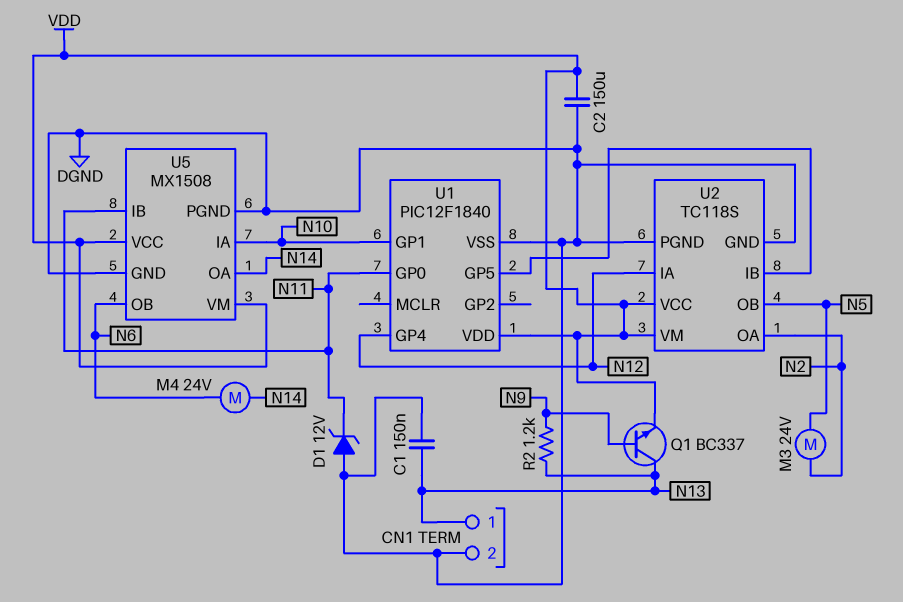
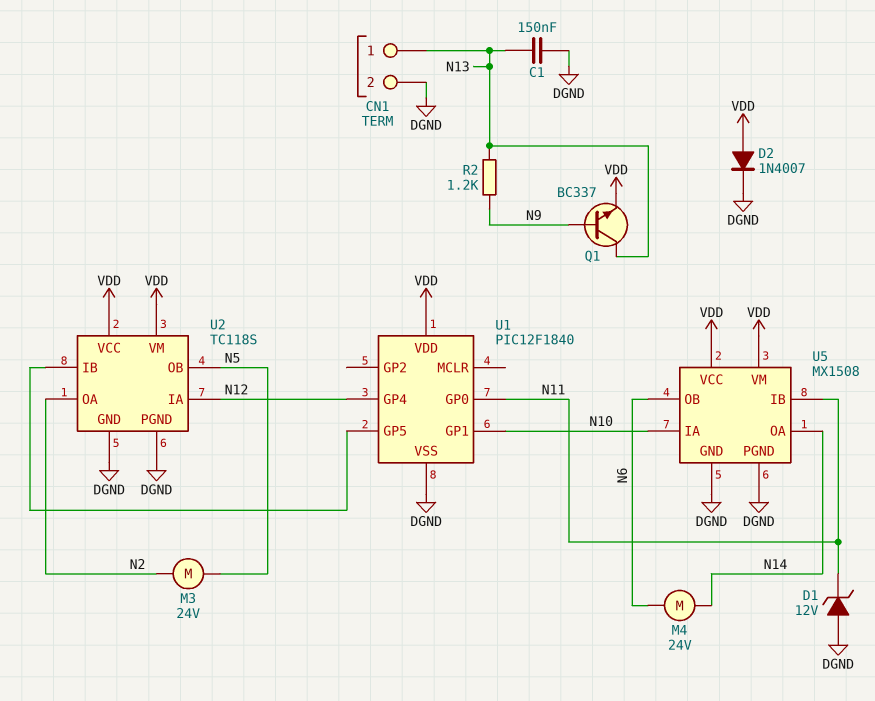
C2: 150uF (DGND, VDD) -> none
D2: none -> diode 1N4007 (A VDD, K DGND)

